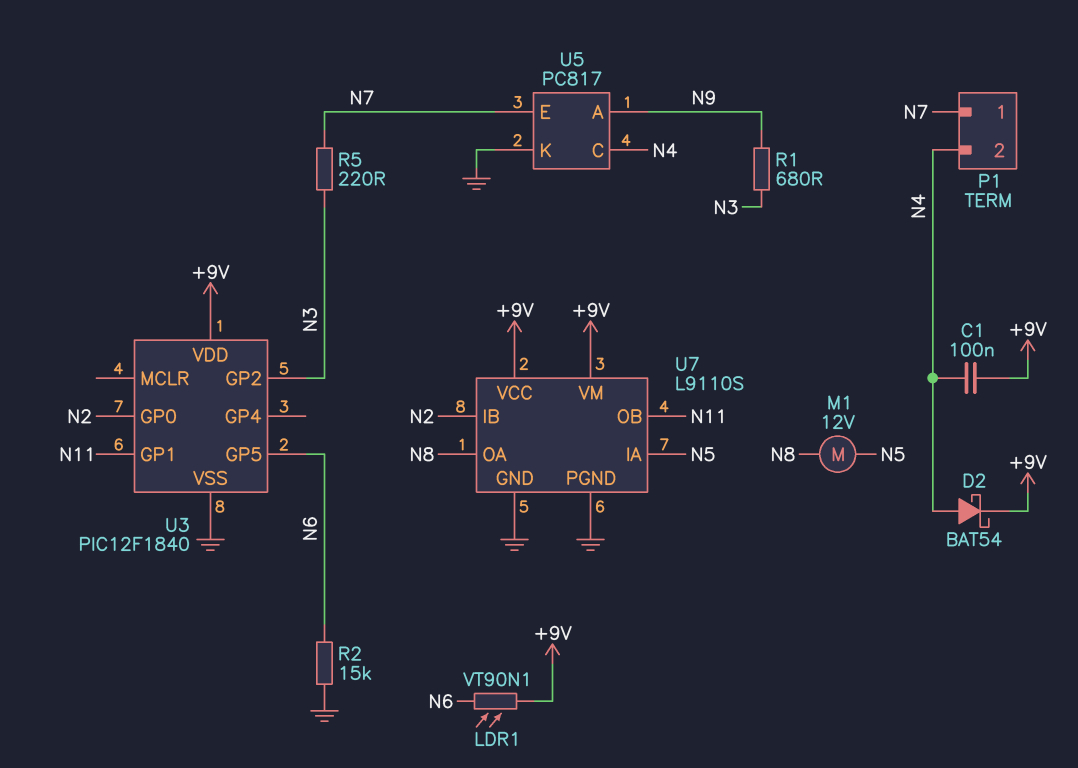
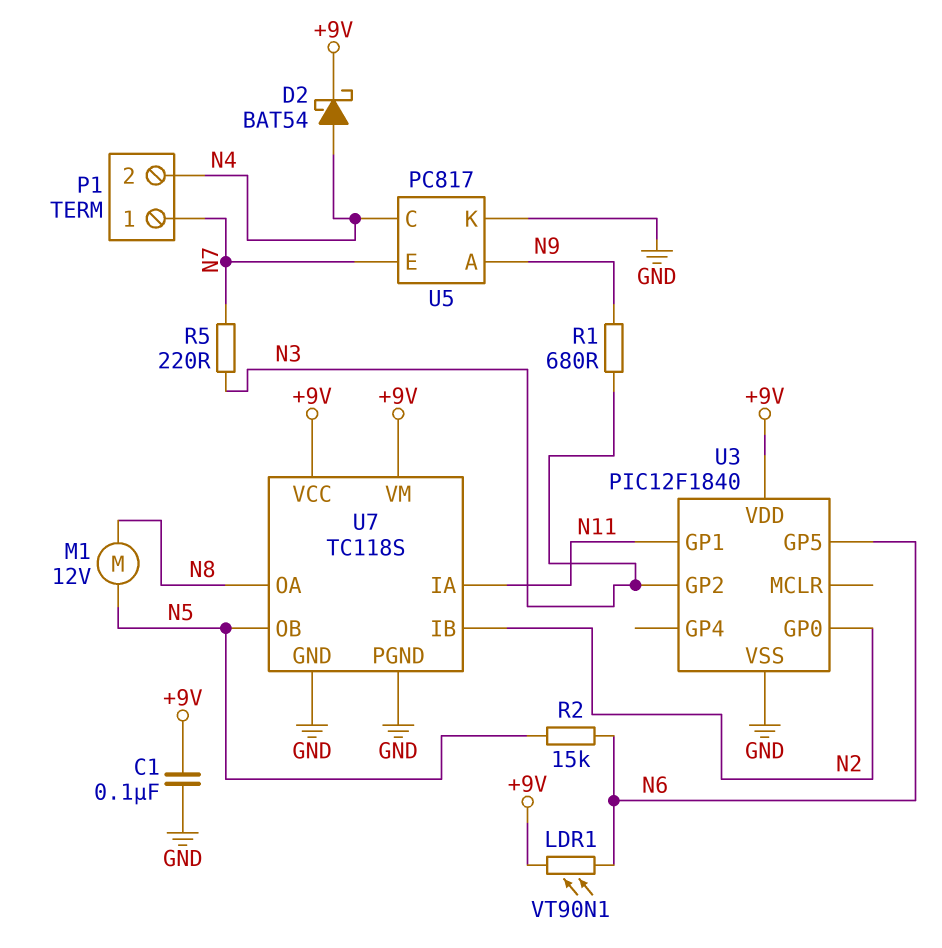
C1: 100nF (+9V, N4) -> 100nF (+9V, GND)
R2: 15k (GND, N6) -> 15k (N5, N6)
U7: L9110S -> TC118S
U7 pin IA: N5 -> N11
U7 pin OB: N11 -> N5

